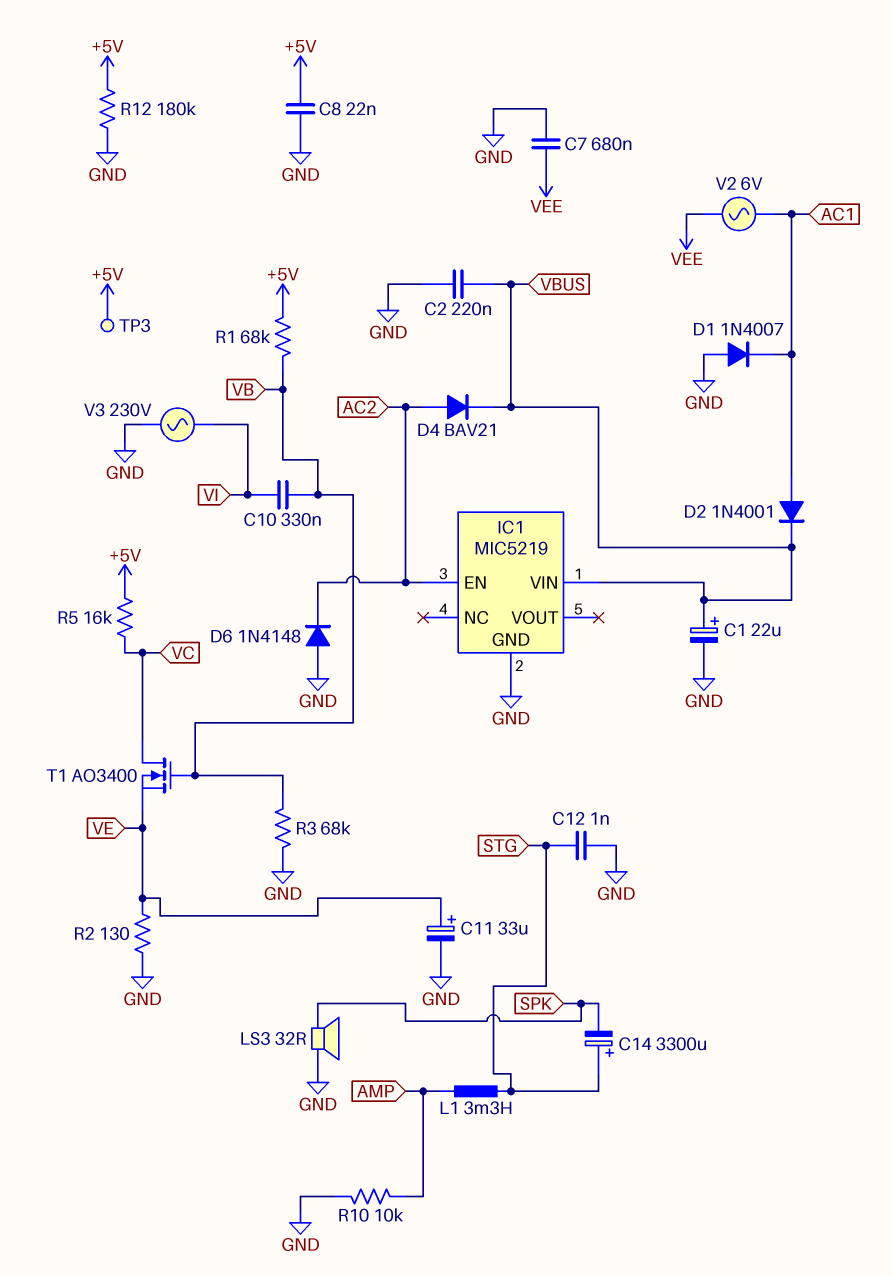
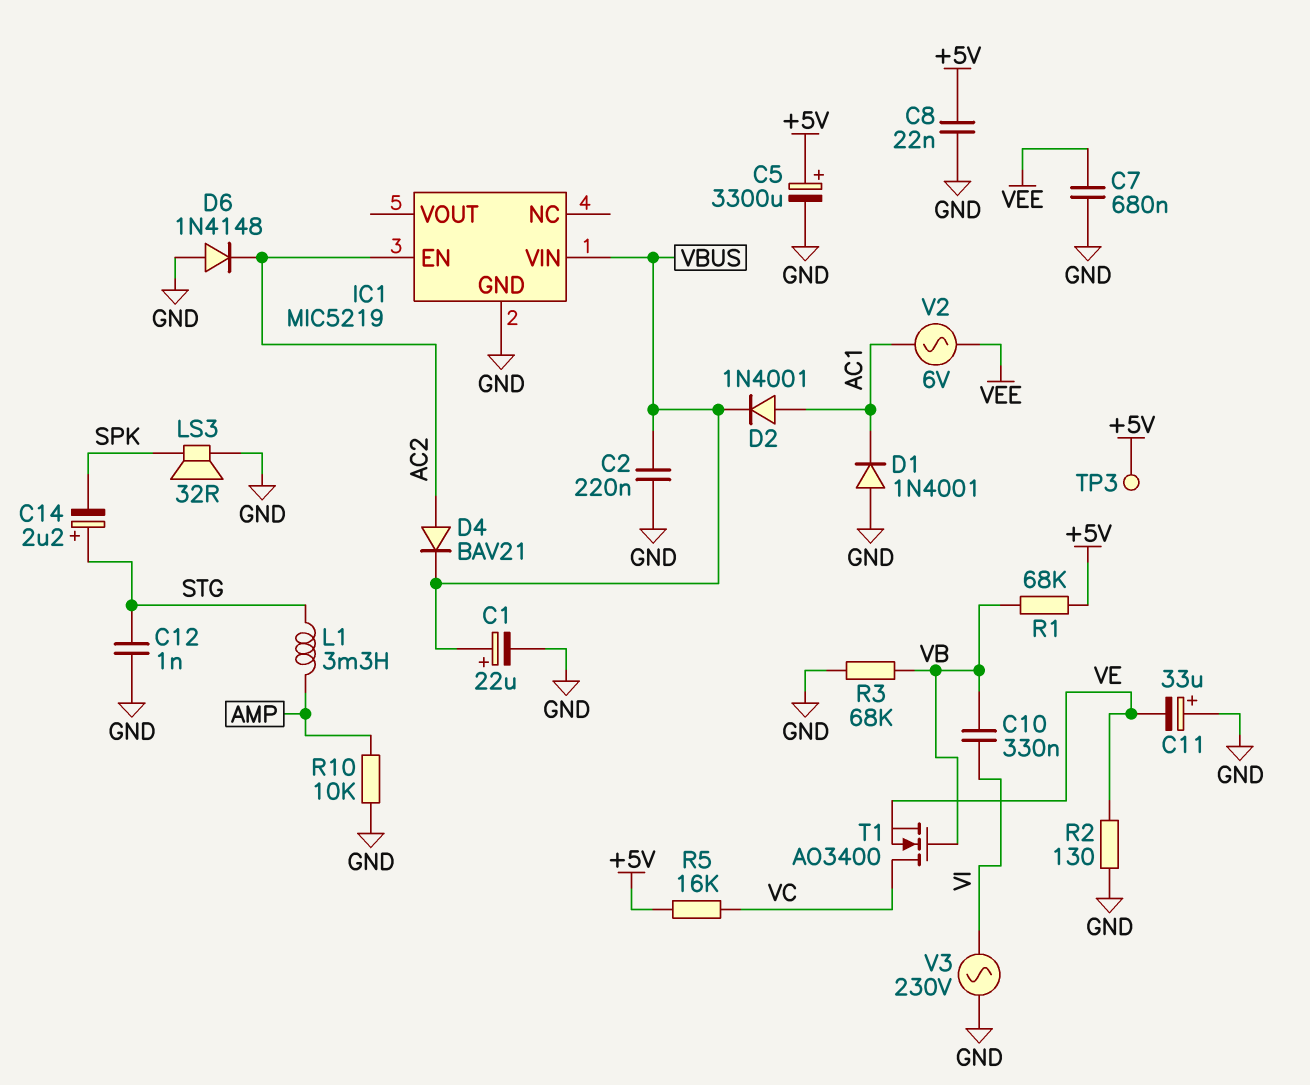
C5: none -> 3300uF (plus +5V, minus GND)
C11: 33uF (plus VE, minus GND) -> 33uF (plus GND, minus VE)
C14: 3300uF (plus STG, minus SPK) -> 2.2uF (plus STG, minus SPK)
D1: diode 1N4007 (A GND, K AC1) -> diode 1N4001 (A GND, K AC1)
R12: 180k (+5V, GND) -> none

